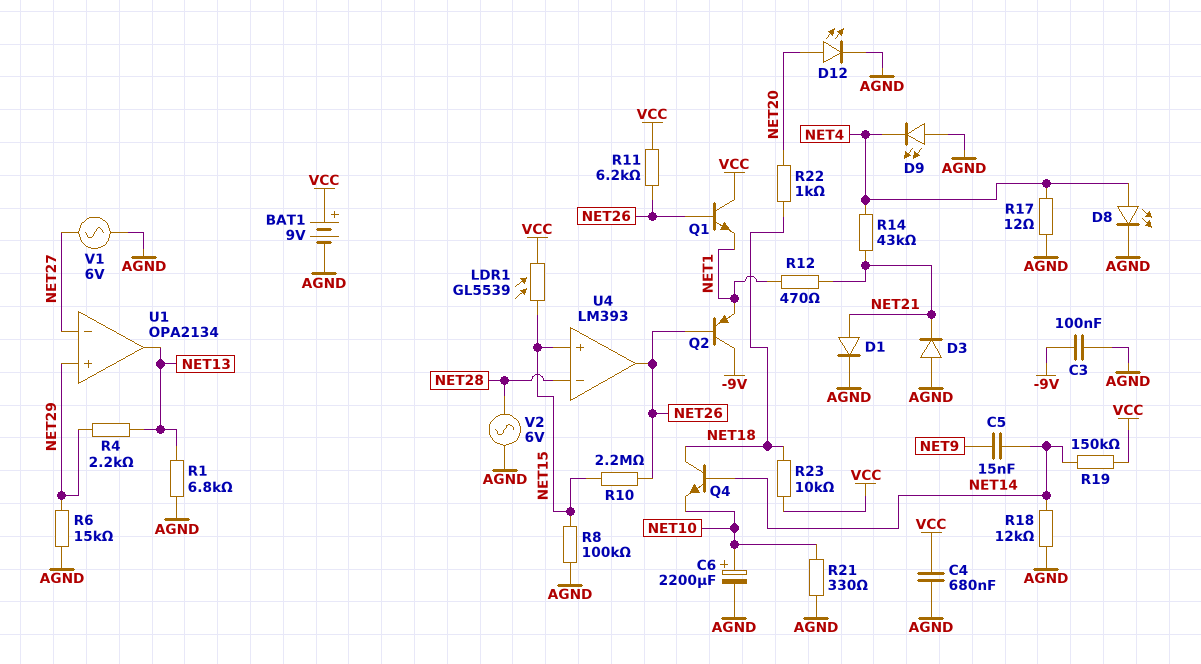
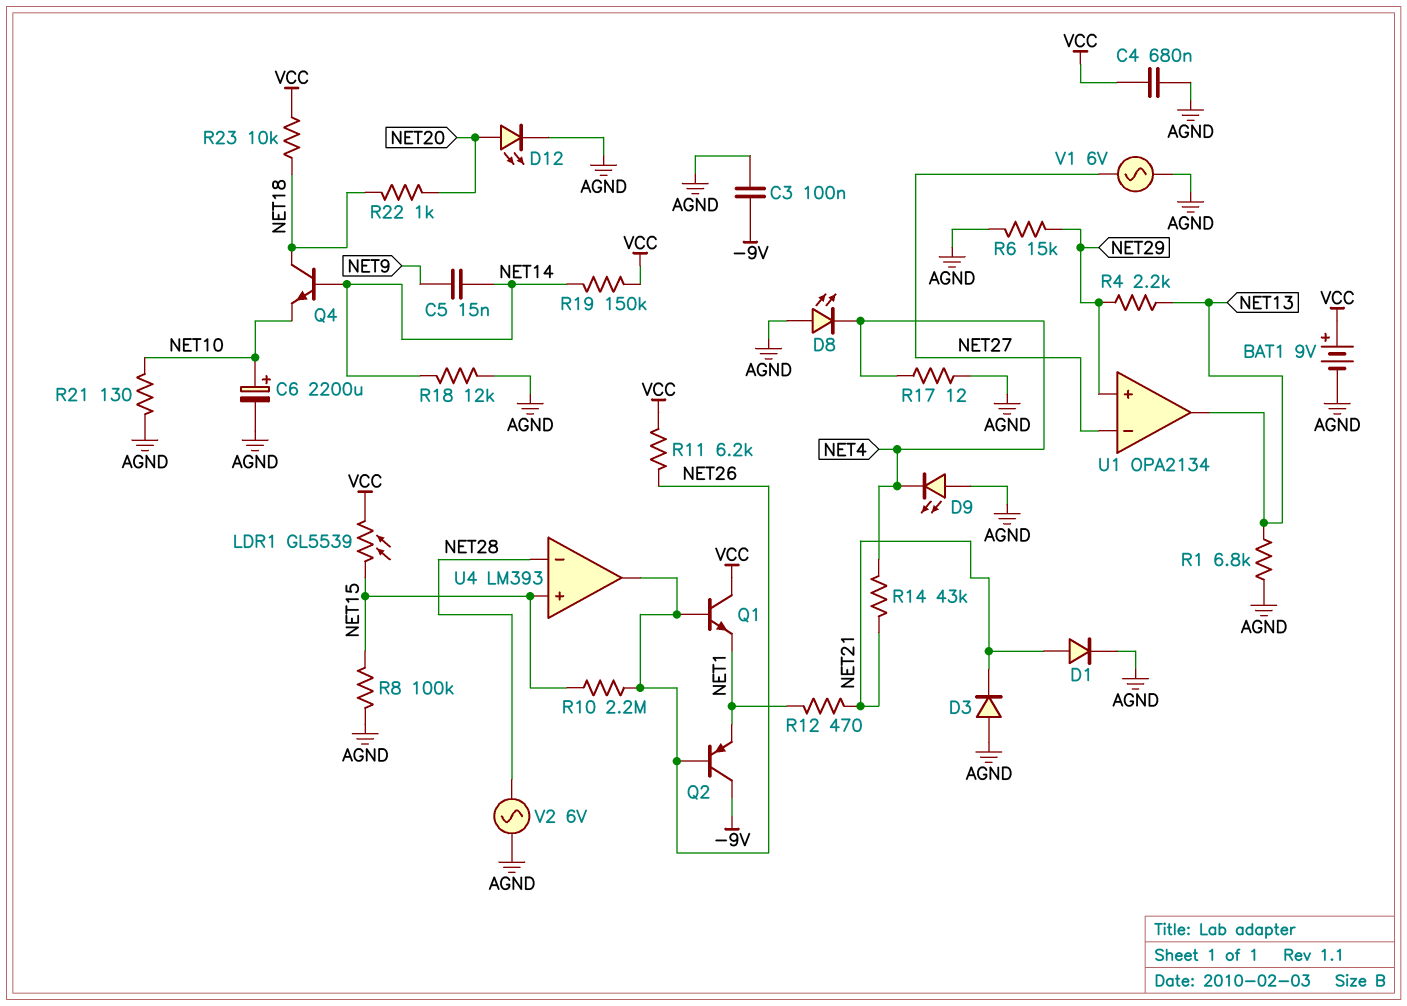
D8: LED (A NET4, K AGND) -> LED (A AGND, K NET4)
R21: 330 (AGND, NET10) -> 130 (AGND, NET10)

